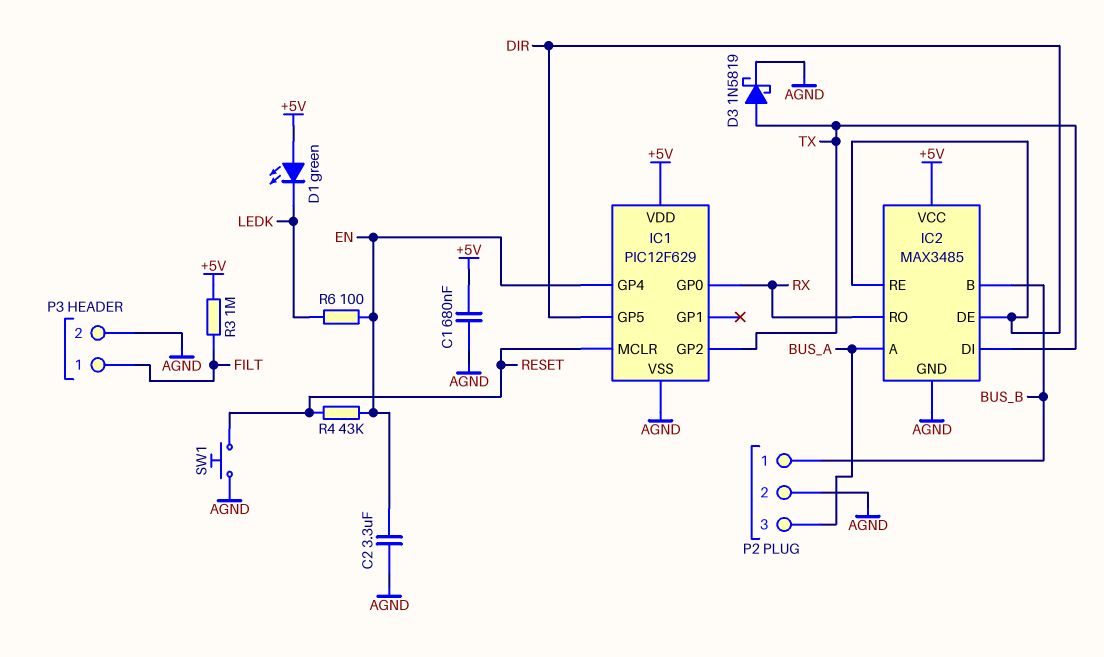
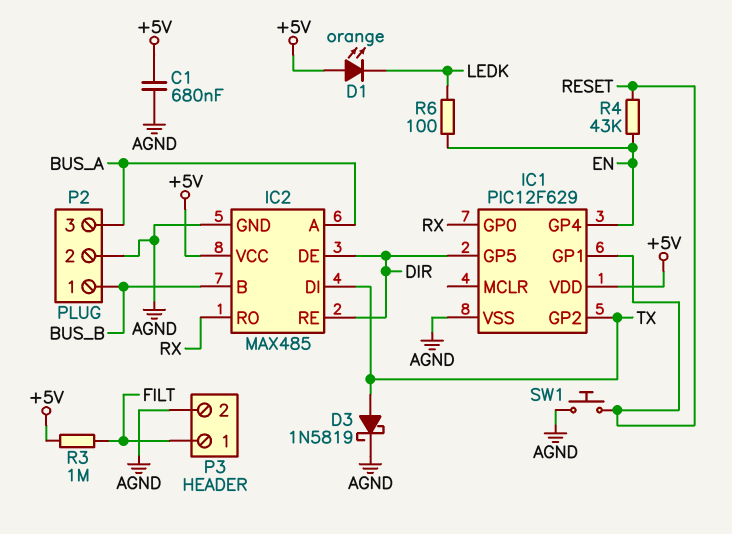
C2: 3.3uF (AGND, EN) -> none
D1: LED green (A +5V, K LEDK) -> LED orange (A +5V, K LEDK)
IC1 pin GP1: none -> RESET
IC1 pin MCLR: RESET -> none
IC2: MAX3485 -> MAX485

